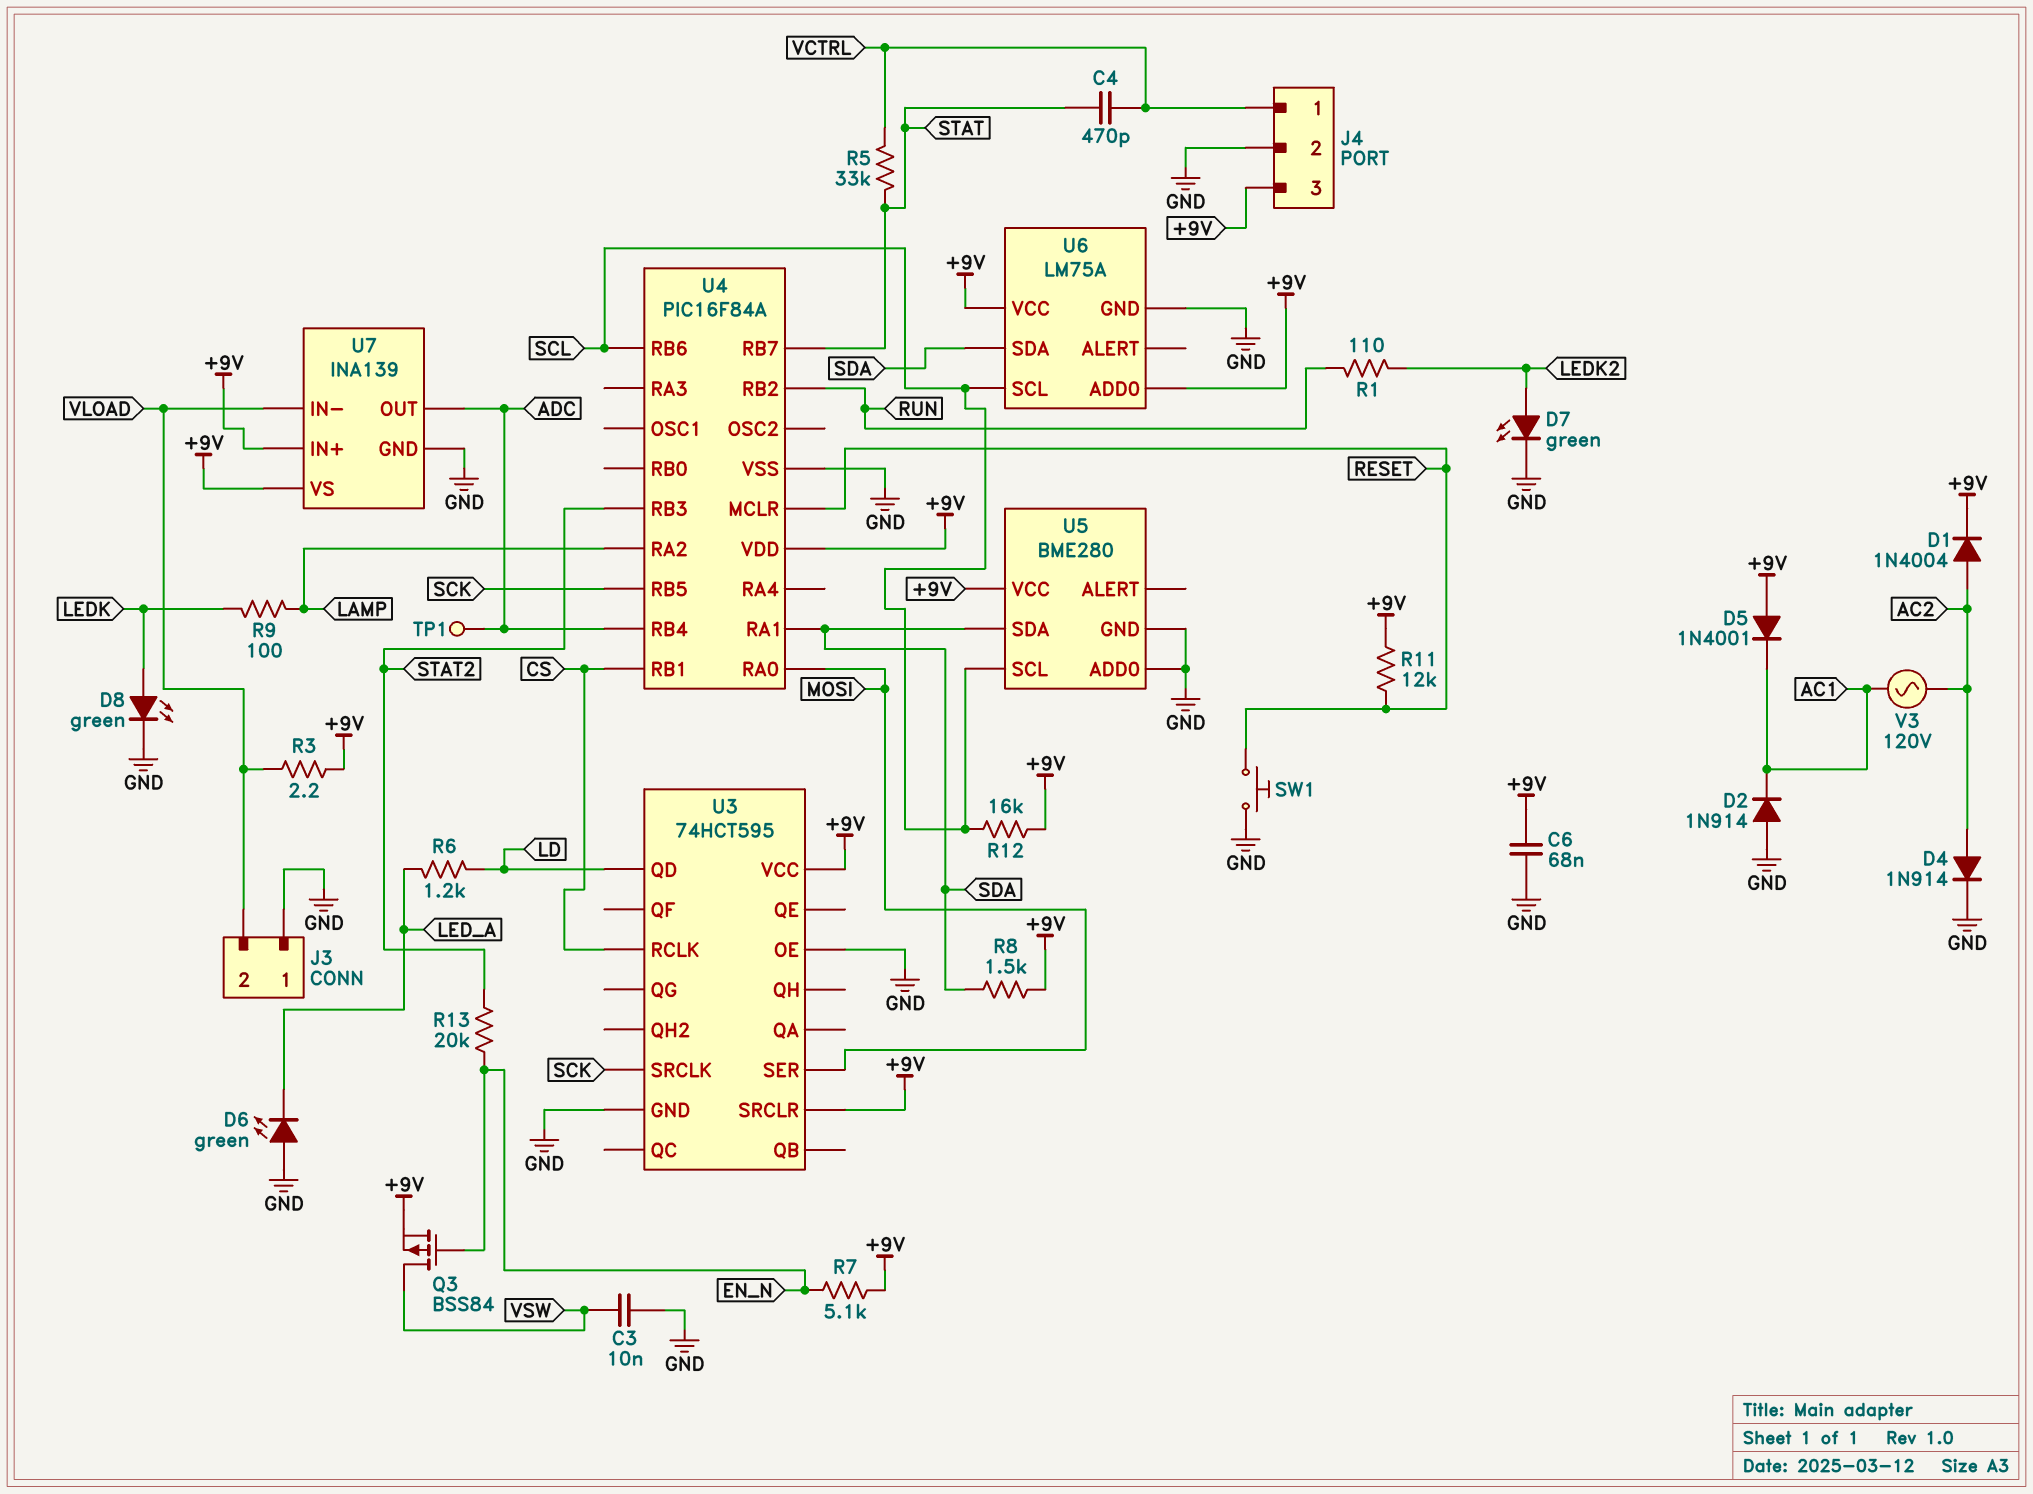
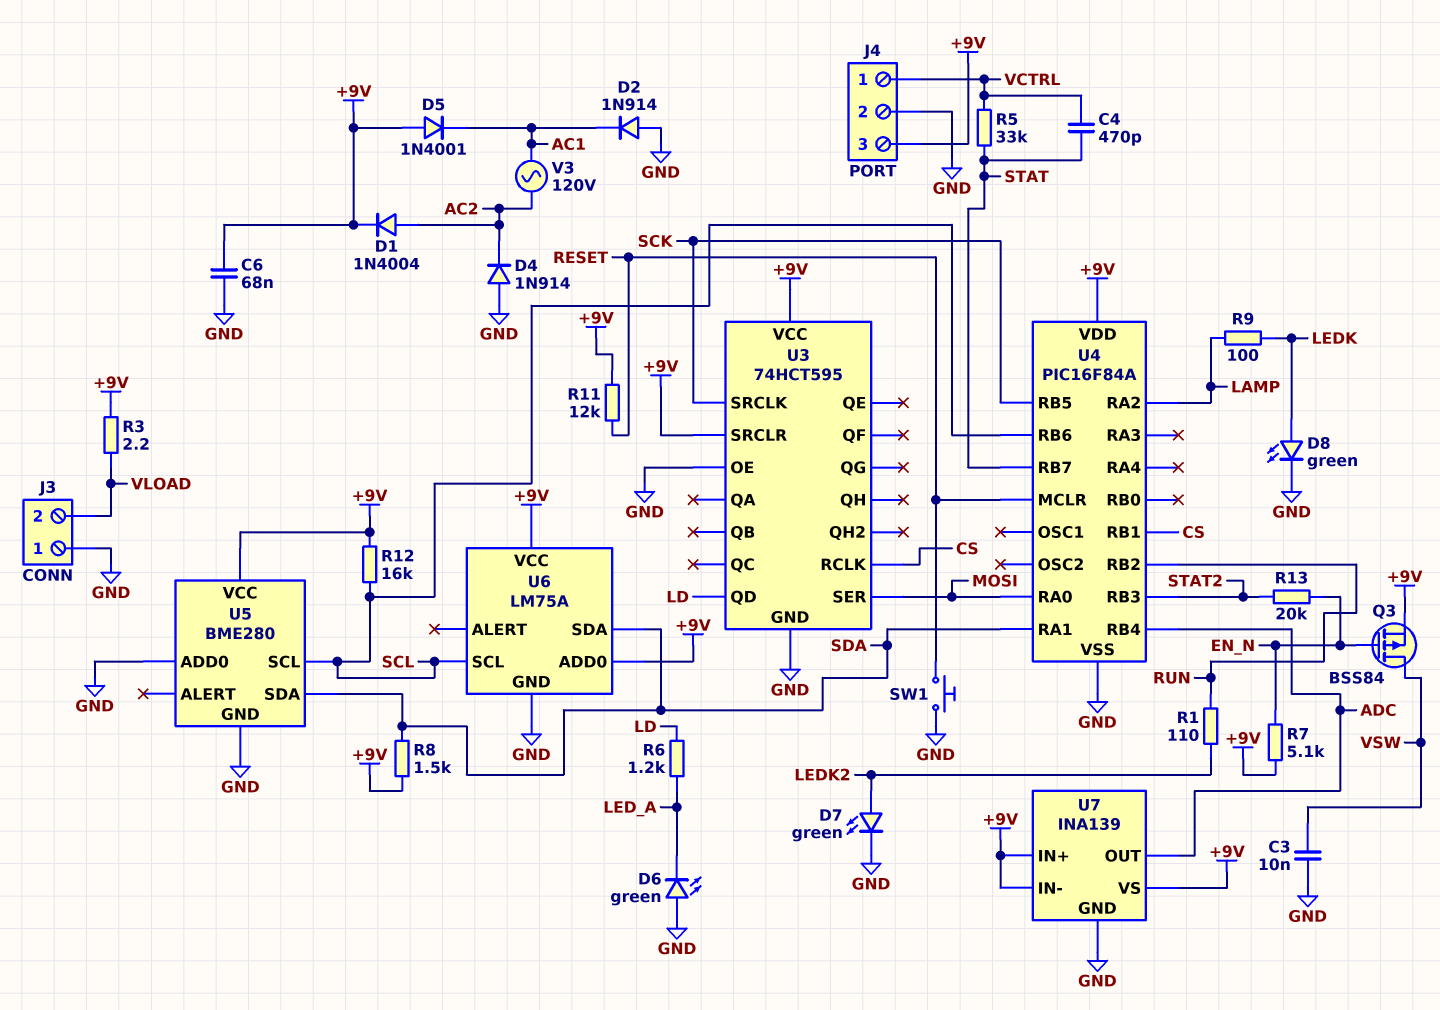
D4: diode 1N914 (A AC2, K GND) -> diode 1N914 (A GND, K AC2)
TP1: test point (ADC) -> none
U7 pin IN-: VLOAD -> +9V

